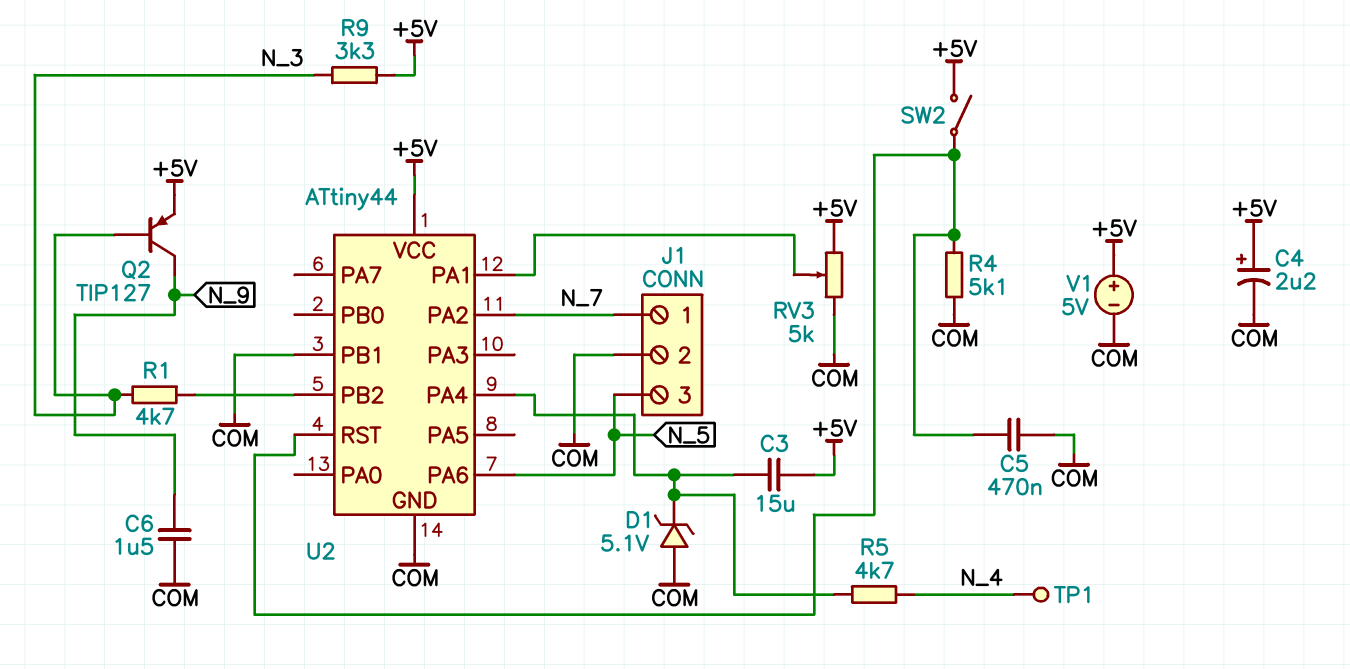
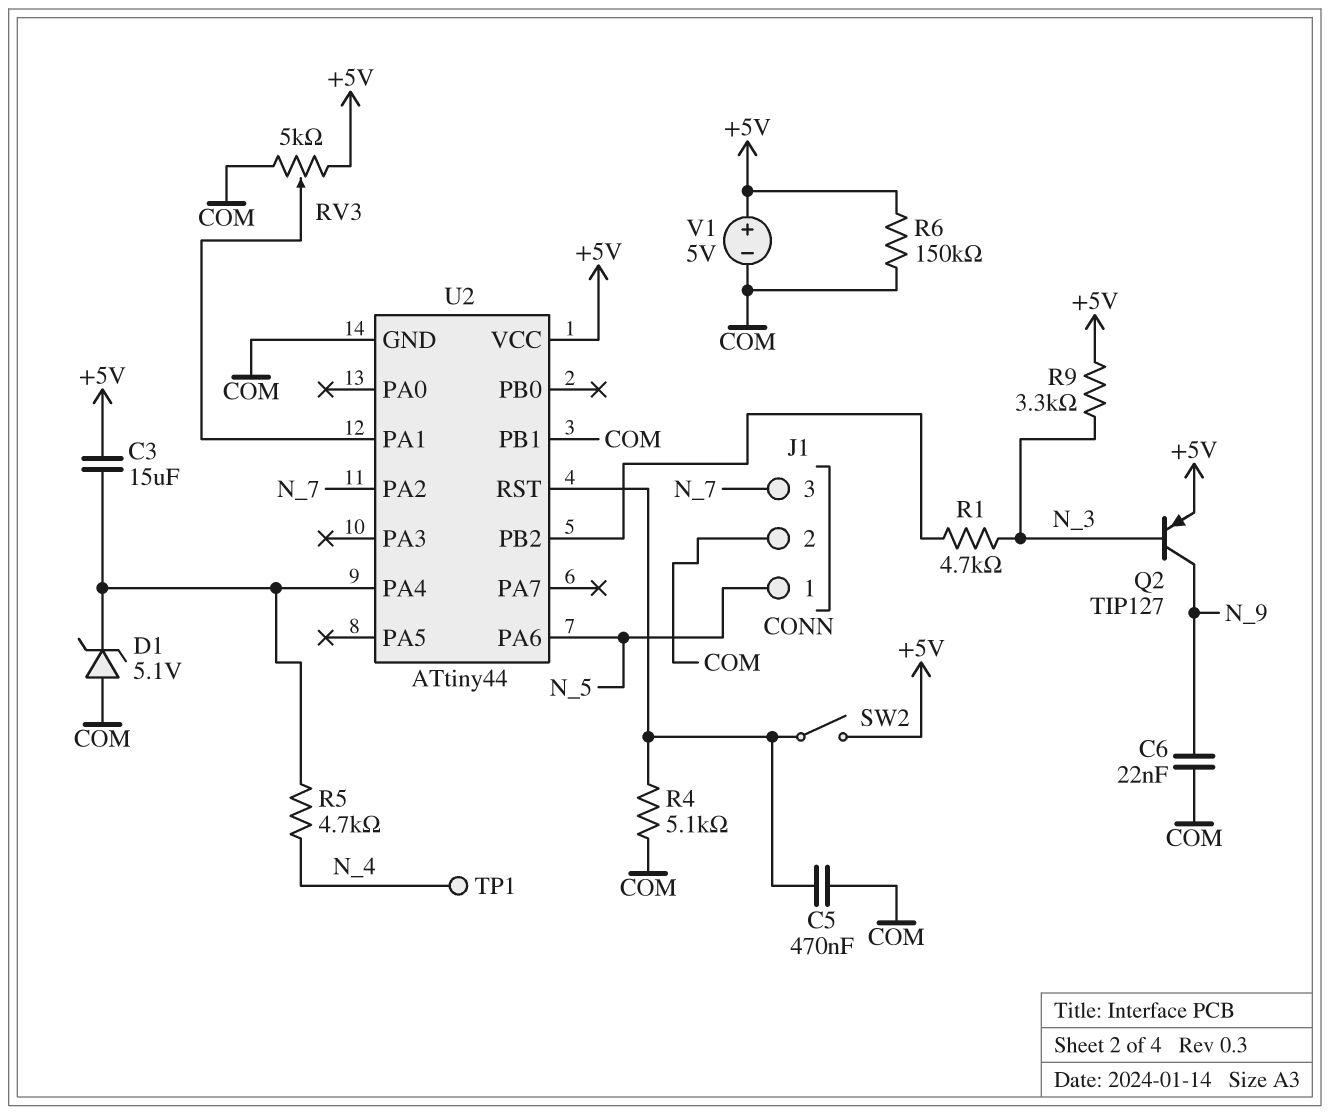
C4: 2.2uF (plus +5V, minus COM) -> none
C6: 1.5uF (COM, N_9) -> 22nF (COM, N_9)
J1 pin 1: N_7 -> N_5
J1 pin 3: N_5 -> N_7
R6: none -> 150k (+5V, COM)

